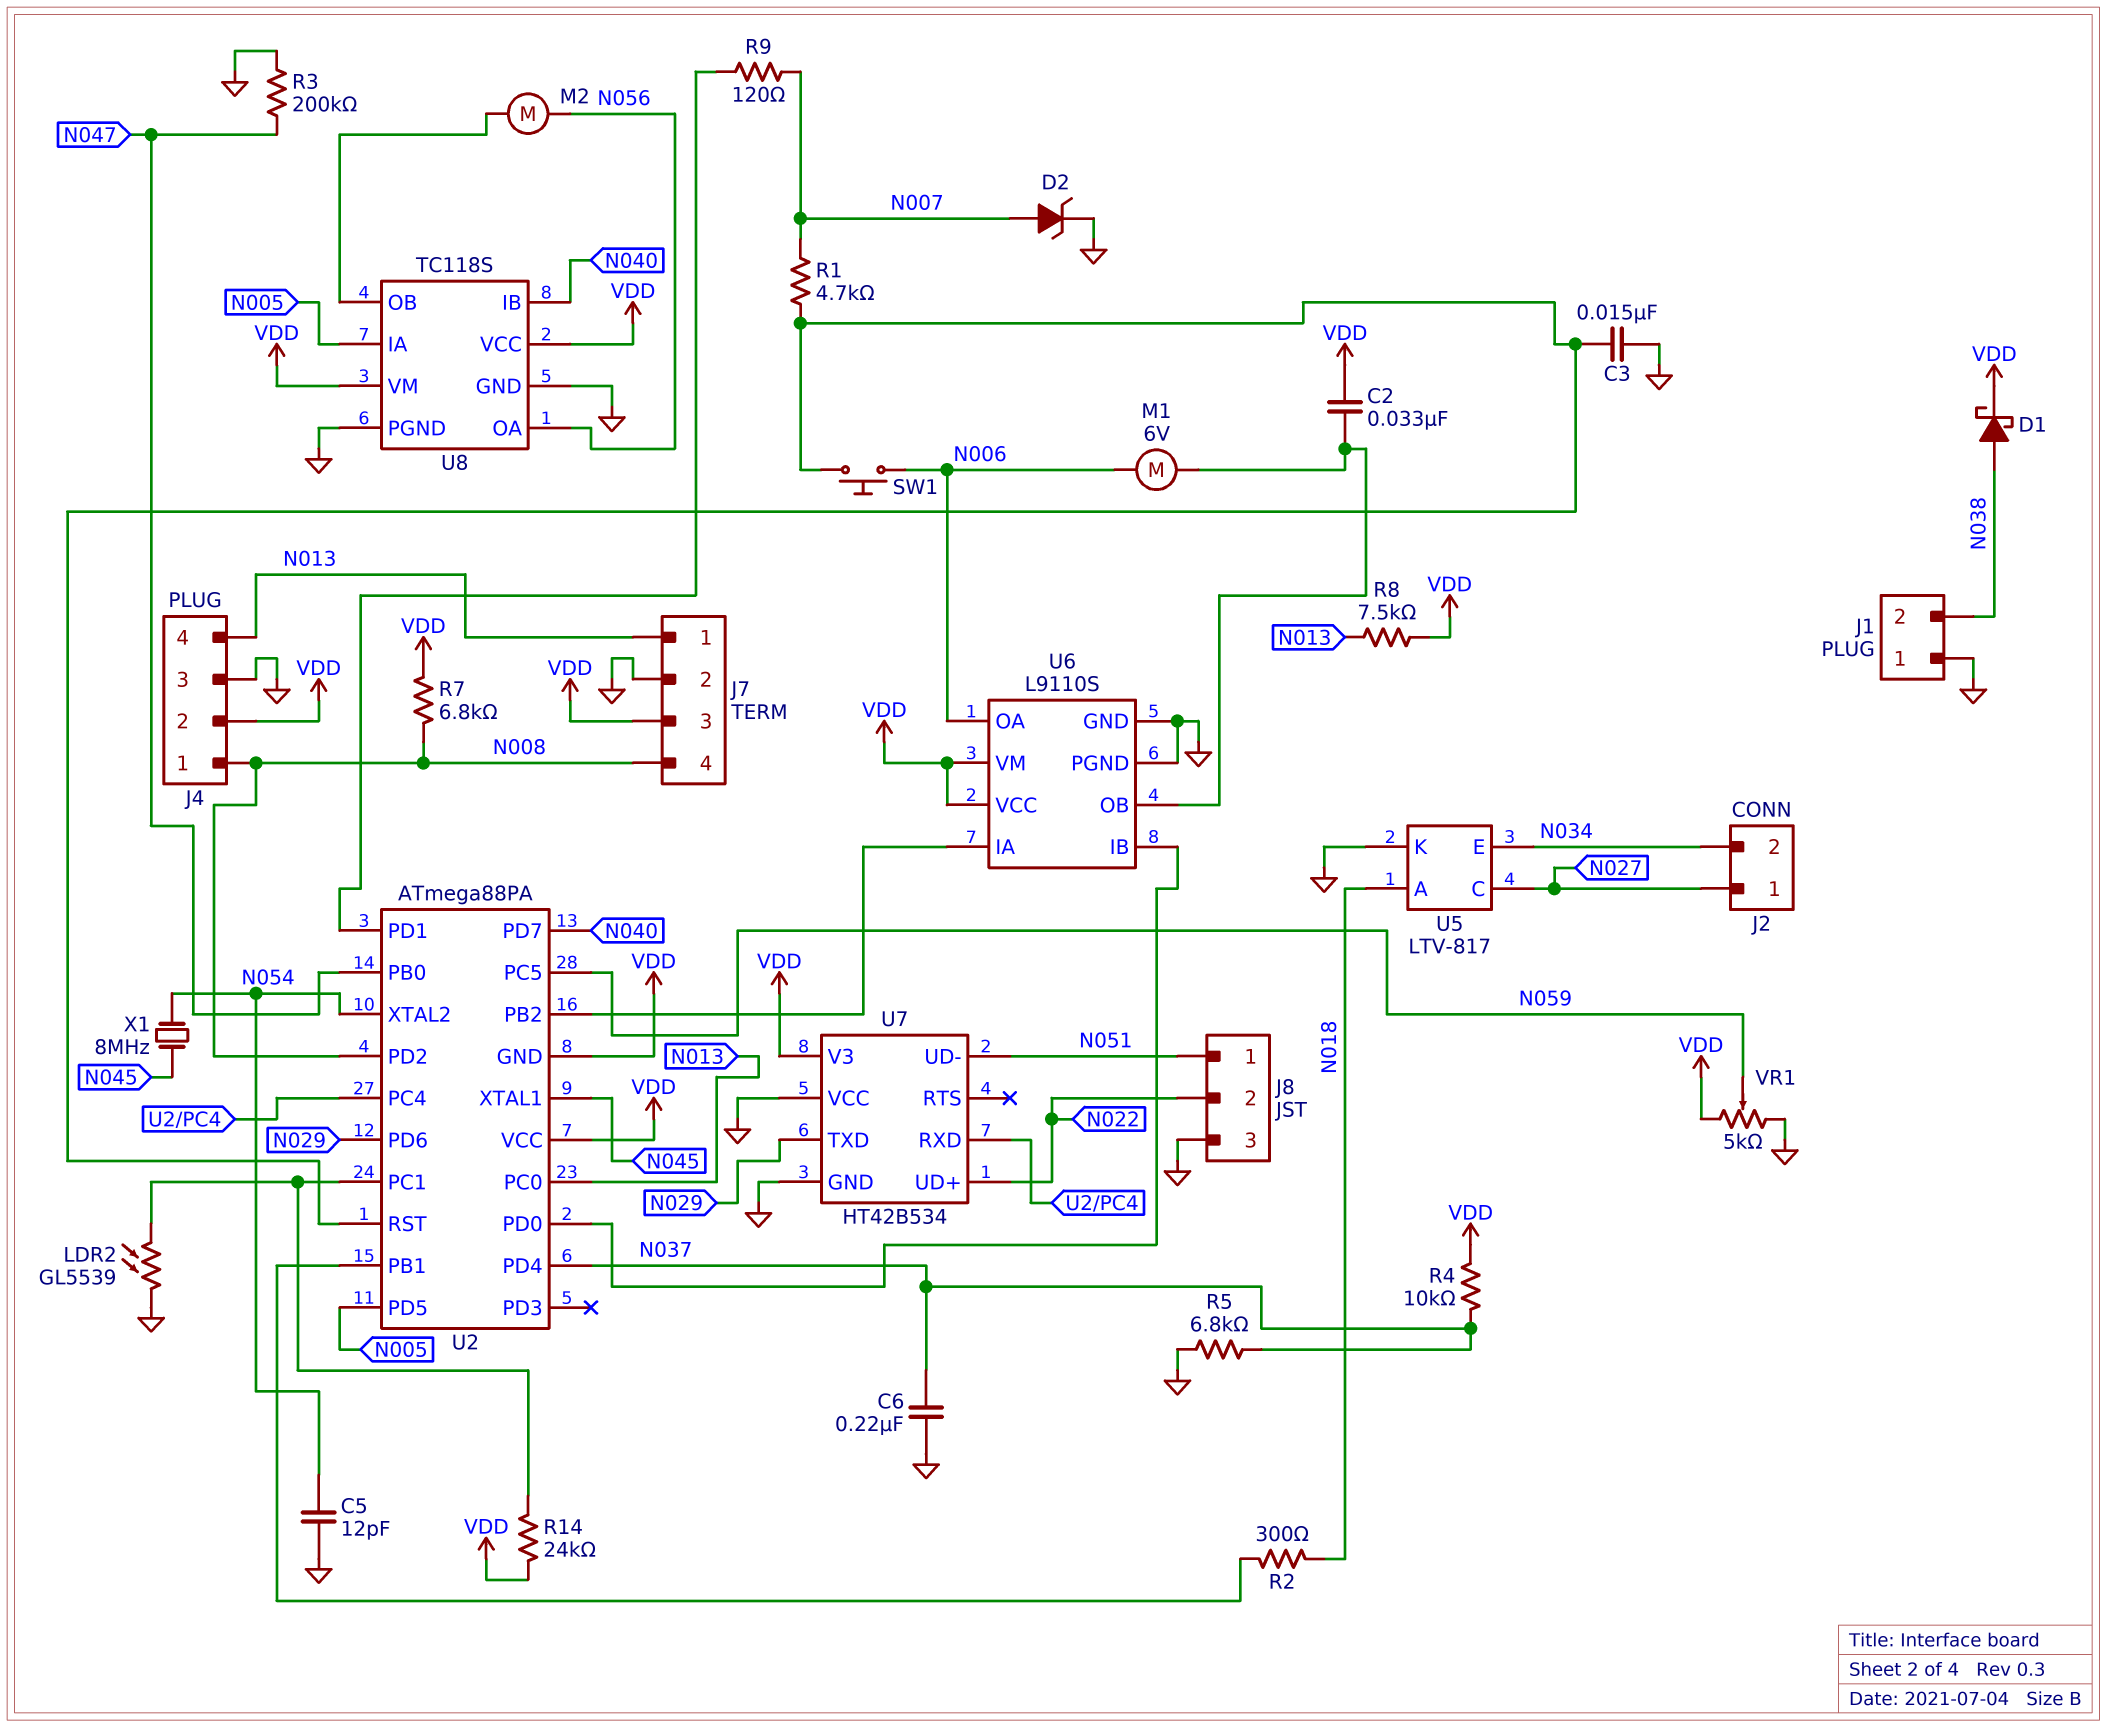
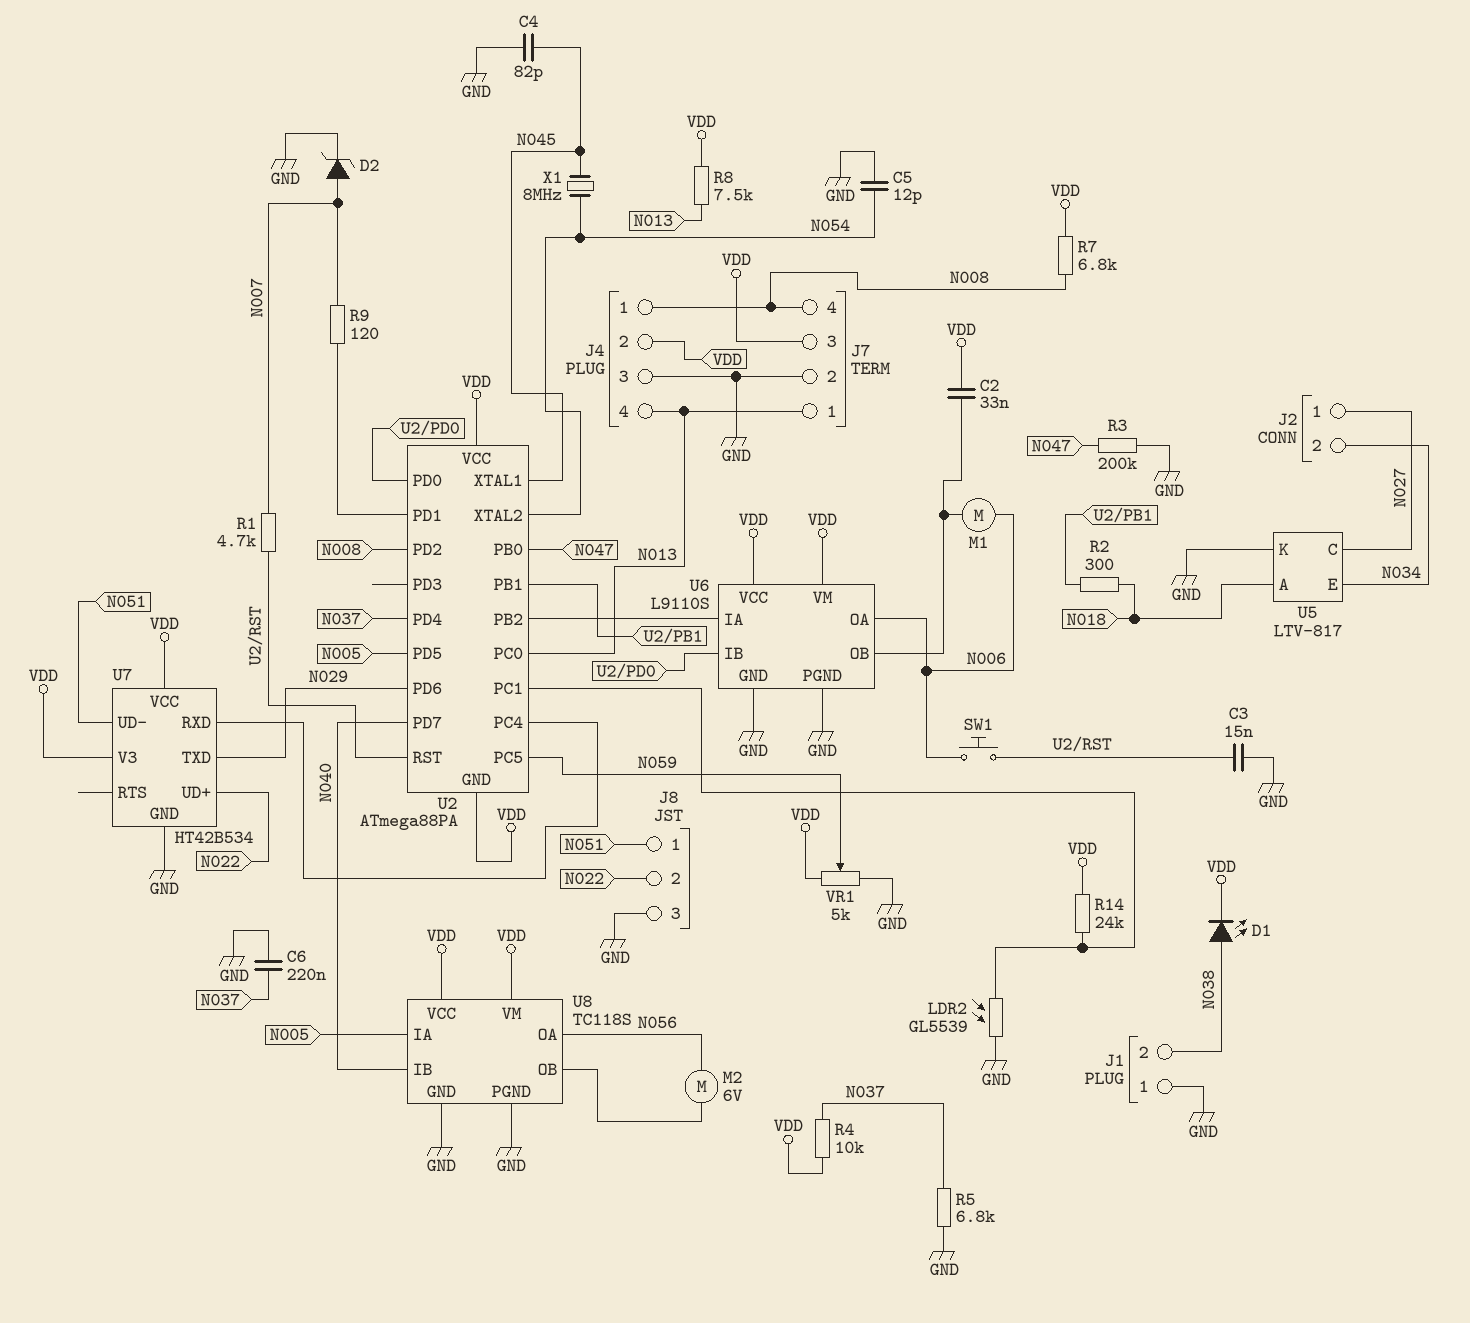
C4: none -> 82pF (GND, N045)
D1: schottky (A N038, K VDD) -> LED (A N038, K VDD)
M1: motor 6V (N006, U6/OB) -> motor (N006, U6/OB)
M2: motor (N056, U8/OB) -> motor 6V (N056, U8/OB)
U7 pin VCC: GND -> VDD

